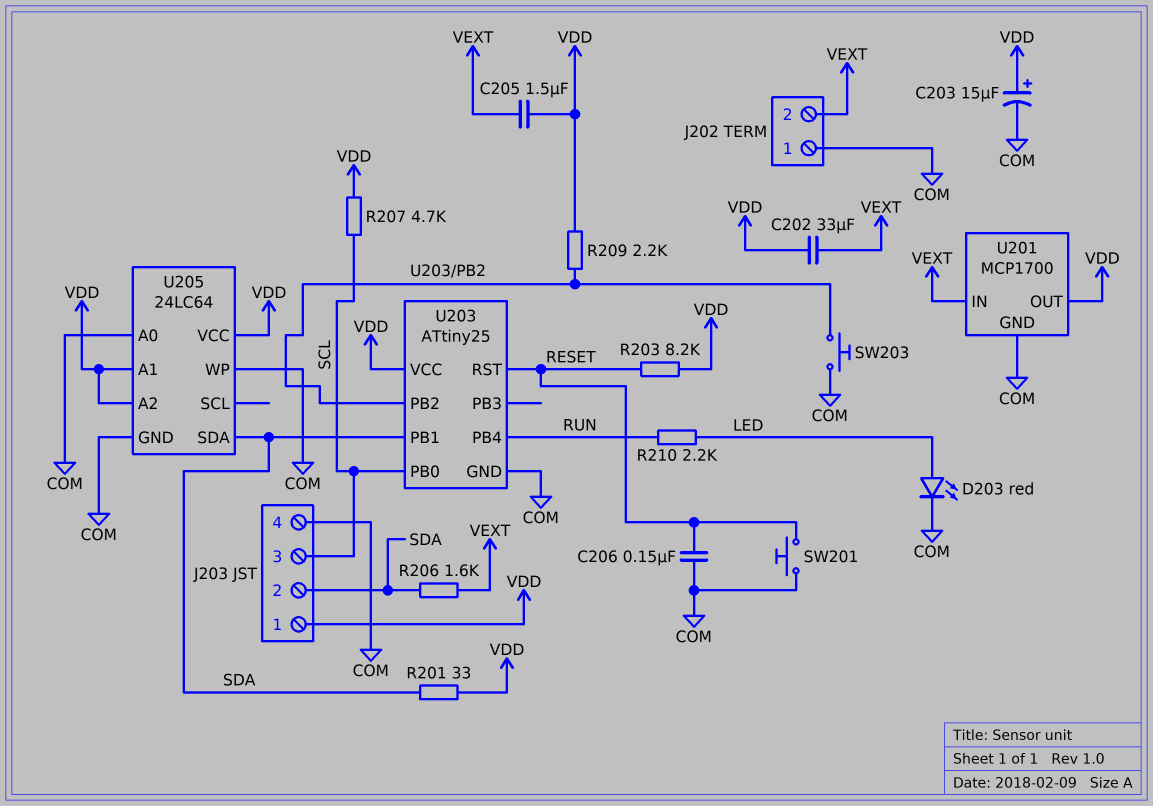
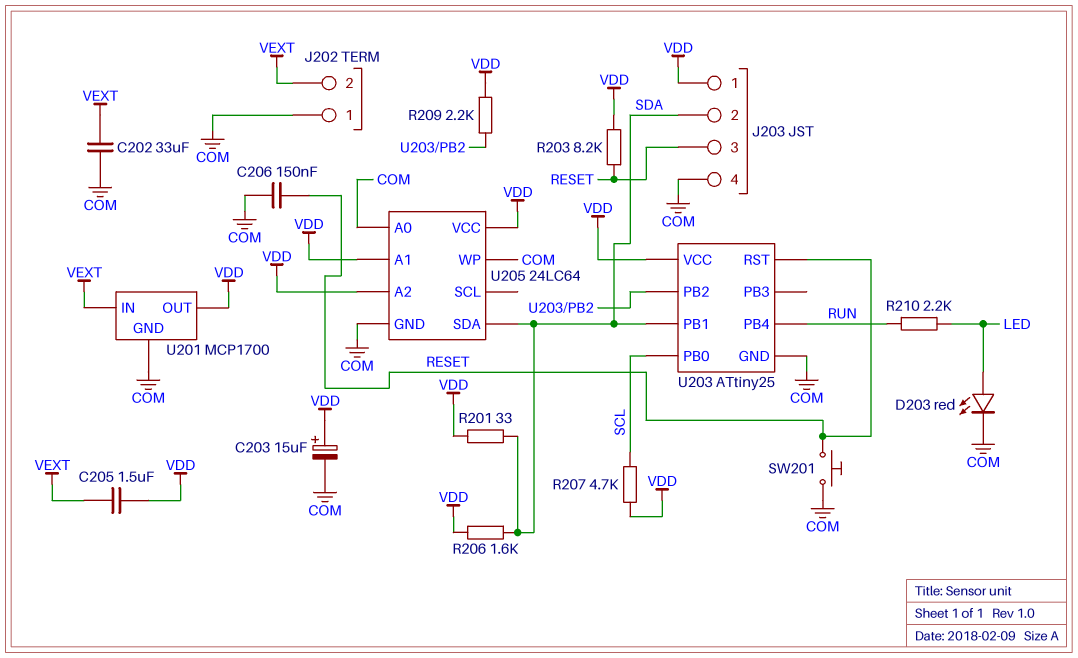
C202: 33uF (VDD, VEXT) -> 33uF (COM, VEXT)
J203 pin 3: SCL -> RESET
R206: 1.6k (SDA, VEXT) -> 1.6k (SDA, VDD)
SW203: button (COM, U203/PB2) -> none

